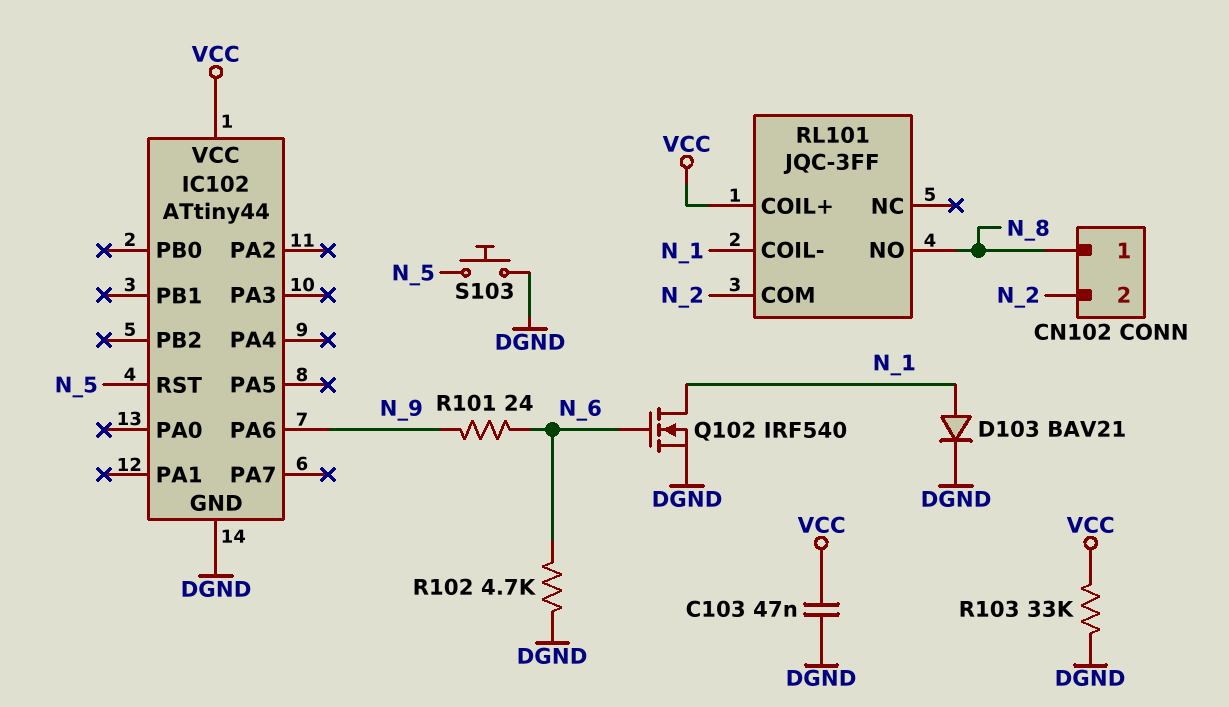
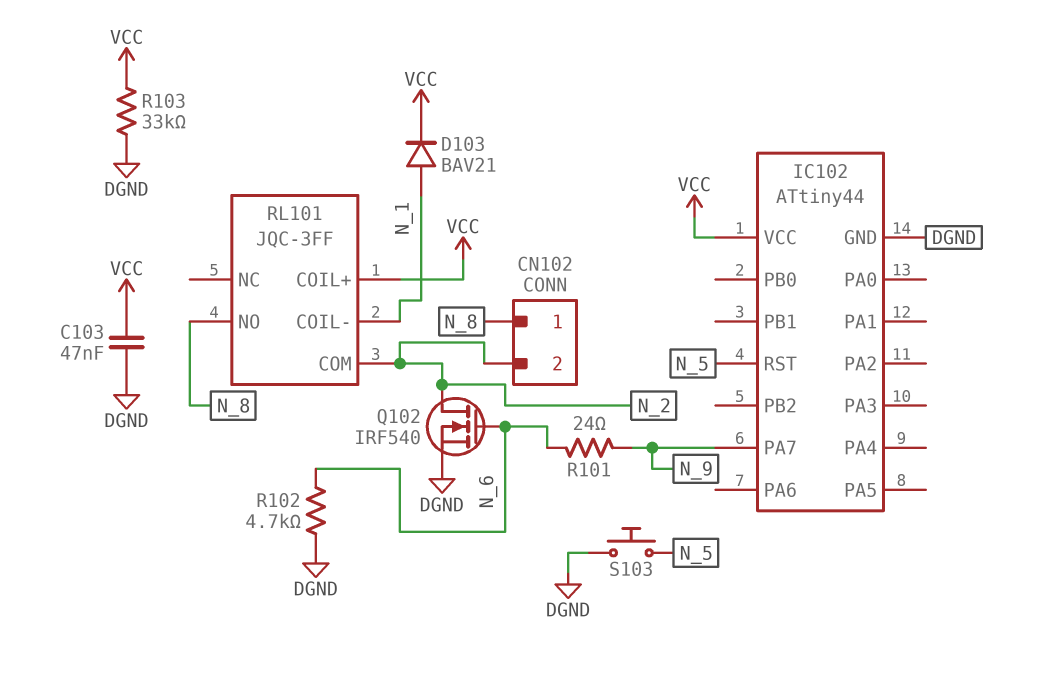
D103: diode BAV21 (A N_1, K DGND) -> diode BAV21 (A N_1, K VCC)
IC102 pin PA6: N_9 -> none
IC102 pin PA7: none -> N_9
Q102: NMOS IRF540 (G N_6, D N_1, S DGND) -> NMOS IRF540 (G N_6, D N_2, S DGND)

